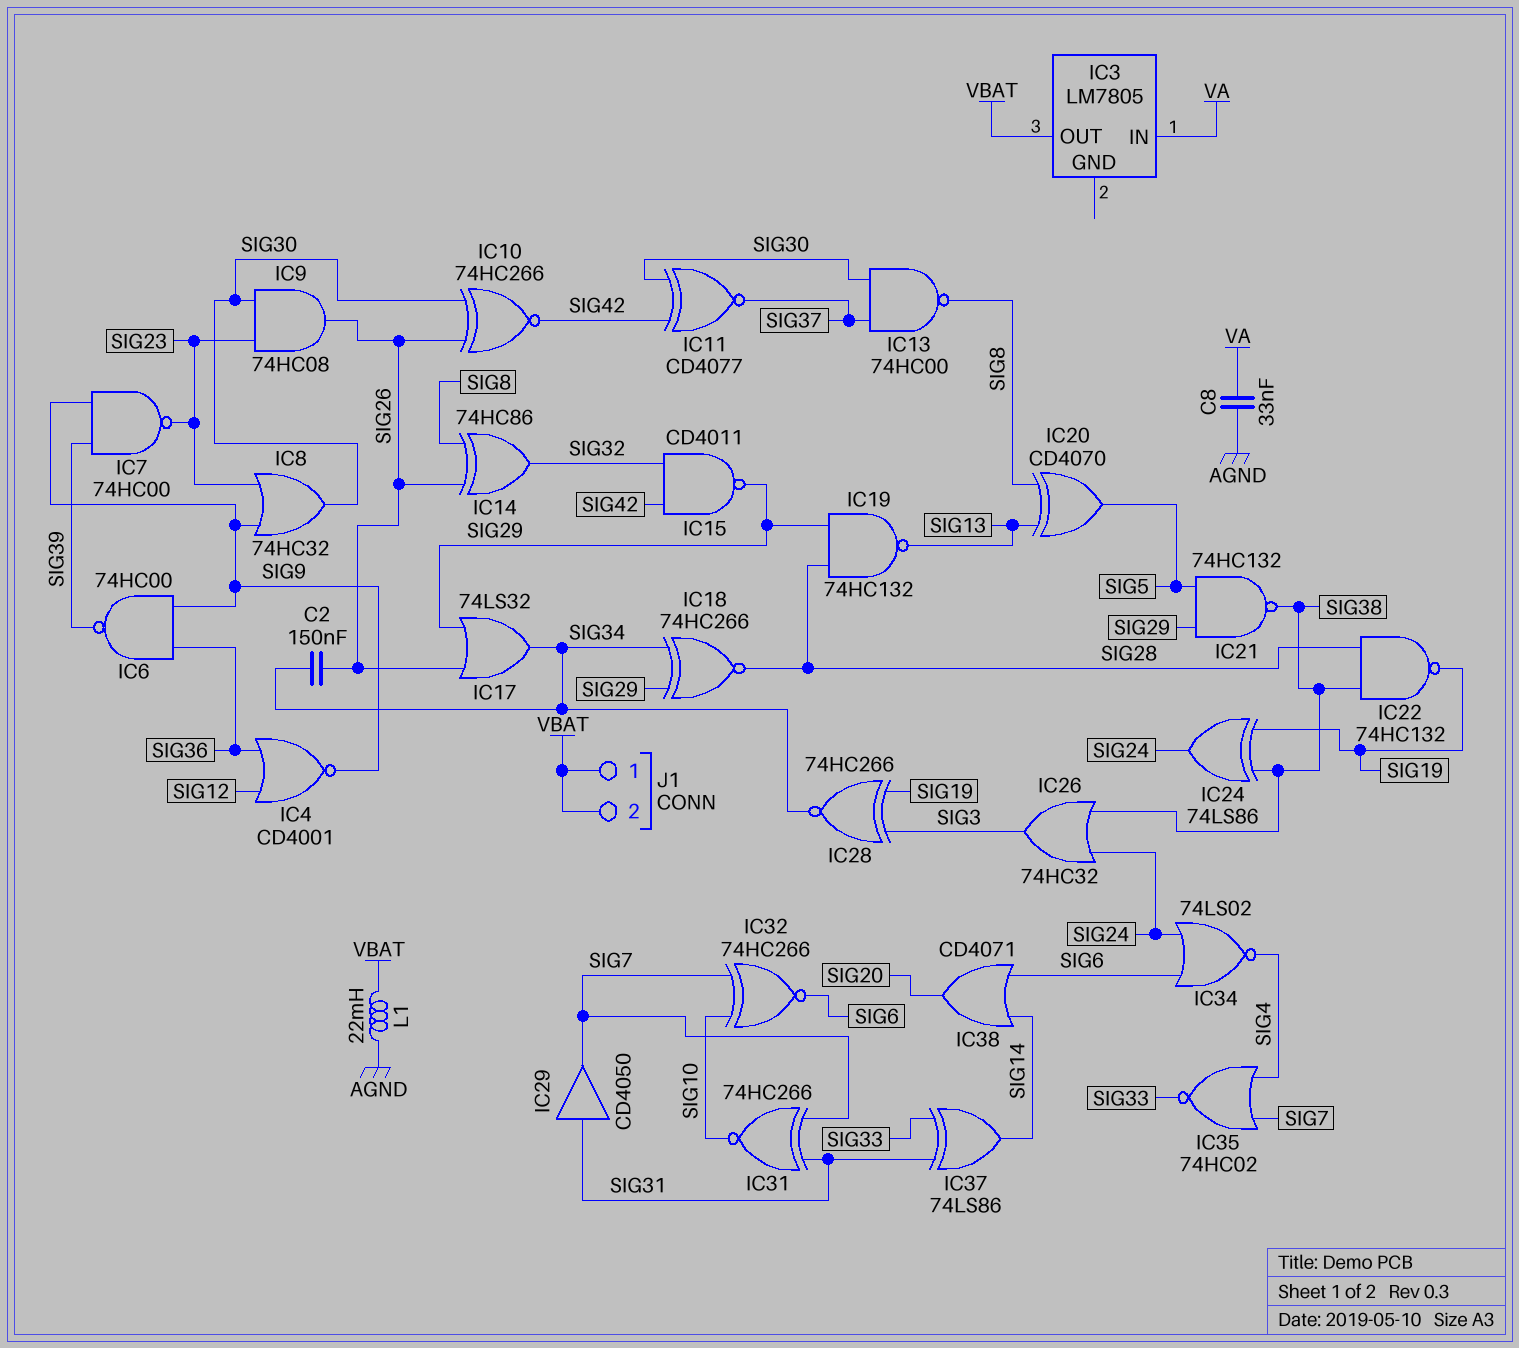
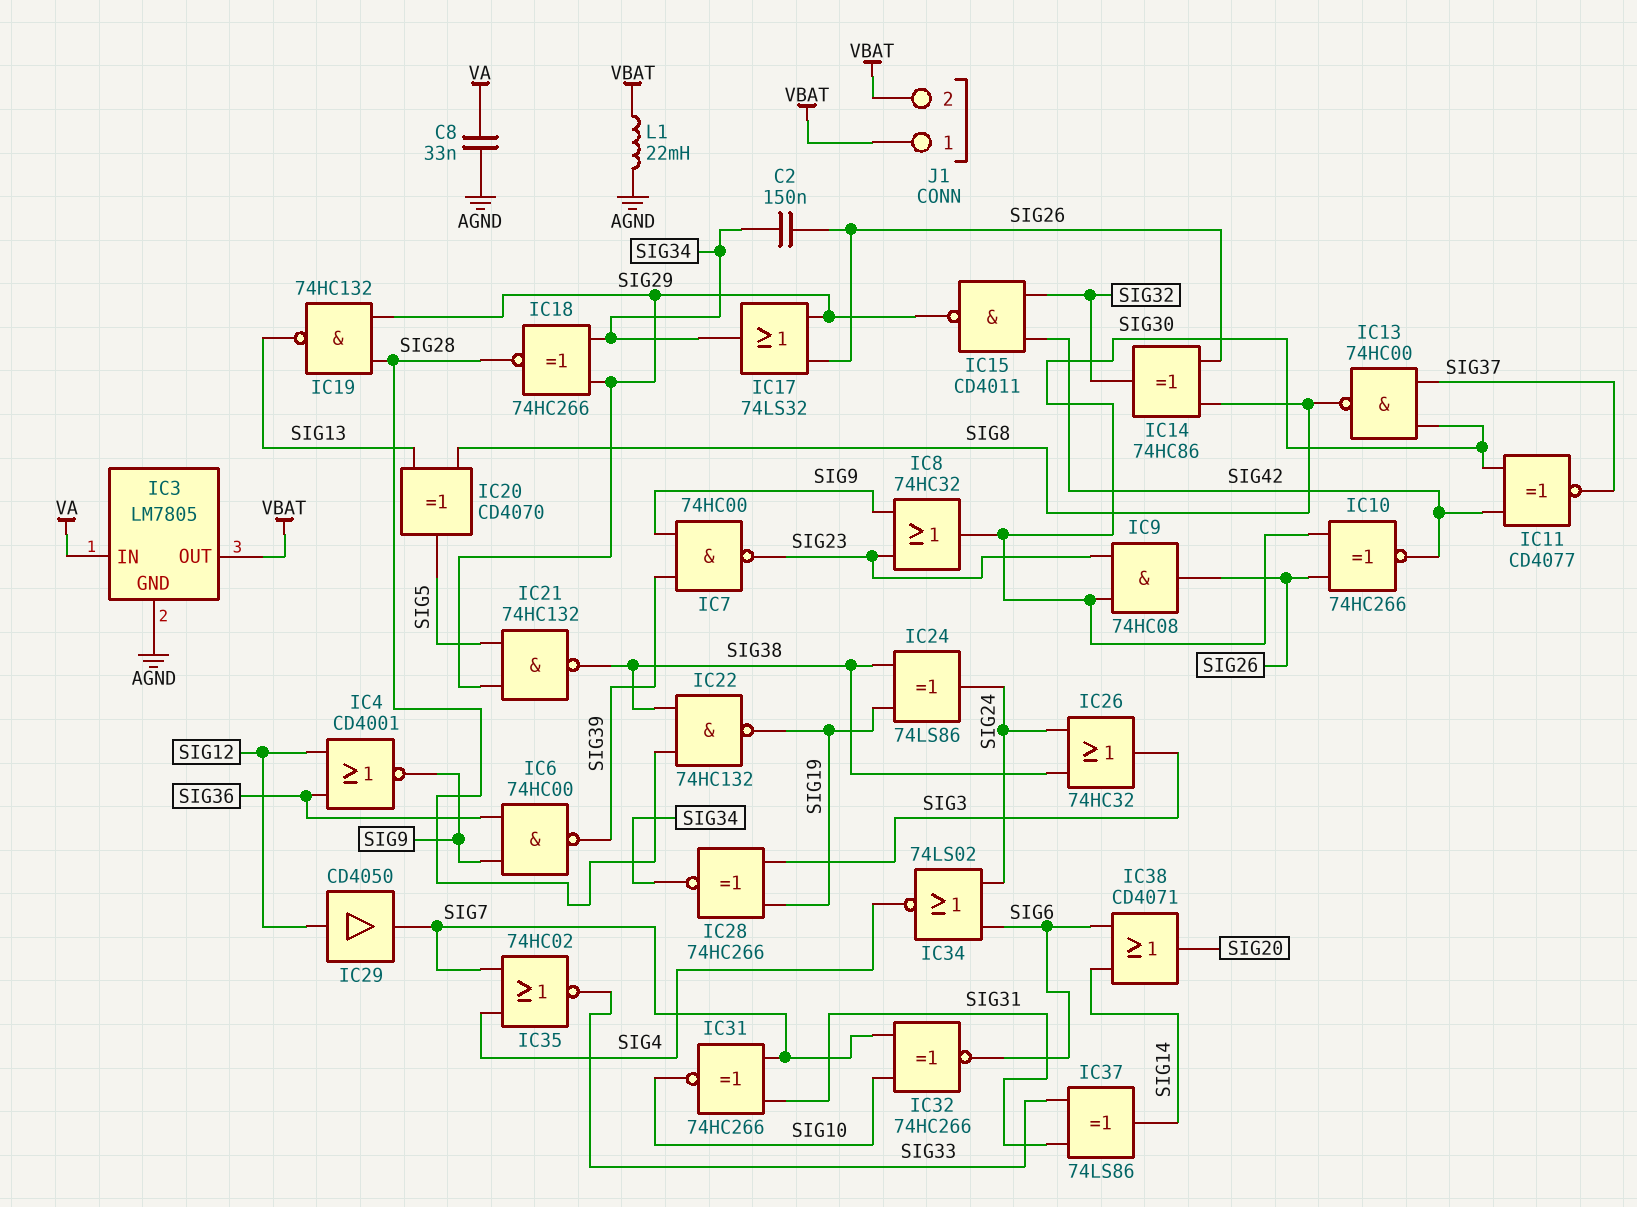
IC3 pin GND: none -> AGND
IC29: buffer CD4050 (in SIG31, out SIG7) -> buffer CD4050 (in SIG12, out SIG7)

